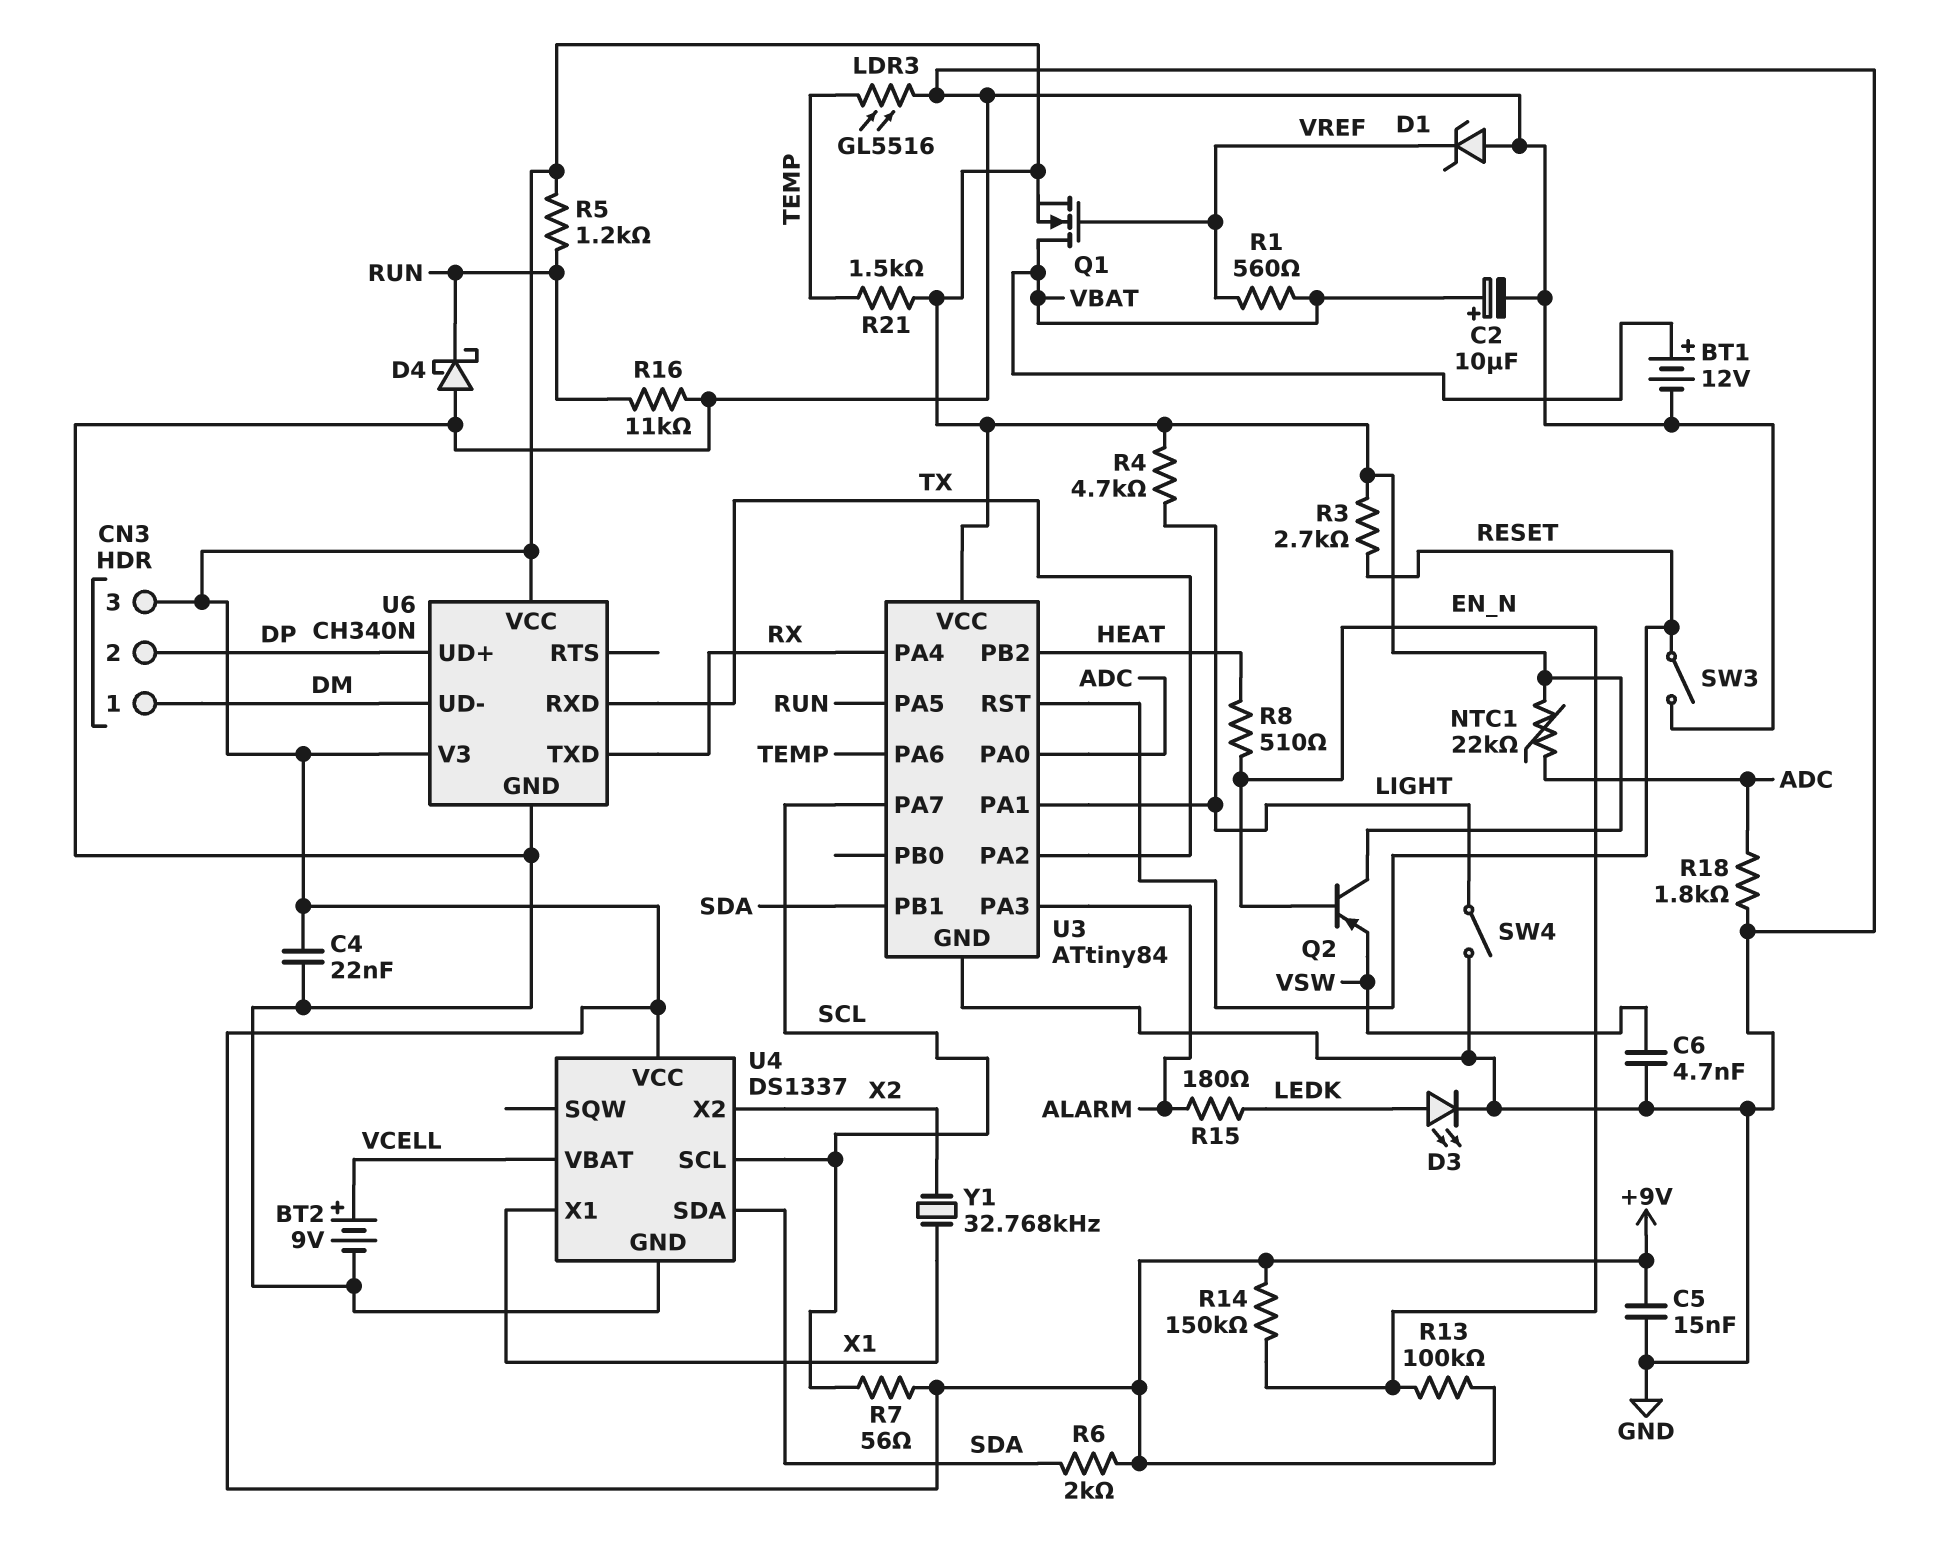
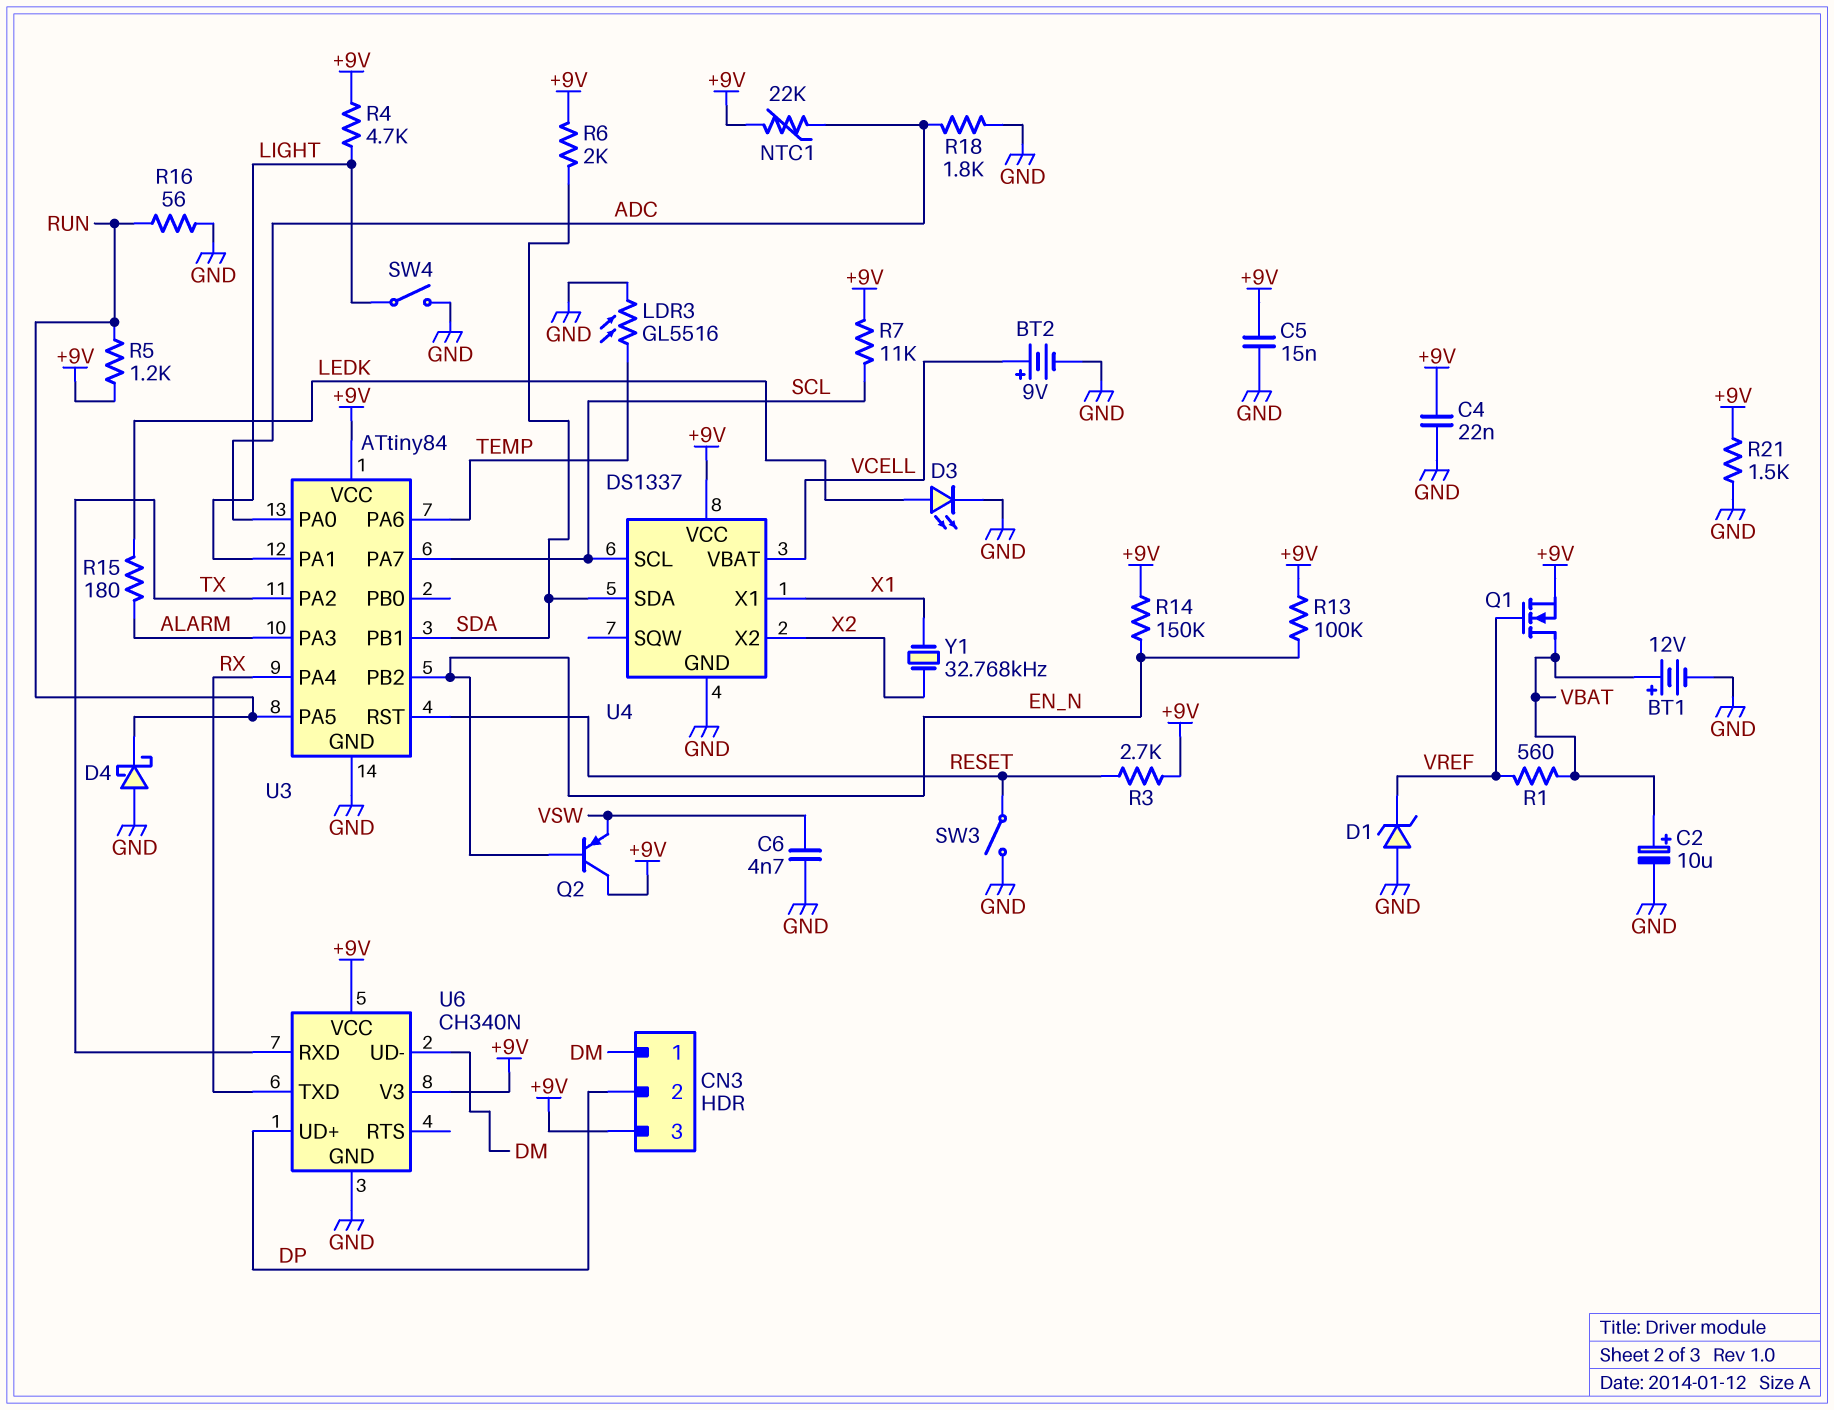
R7: 56 (+9V, SCL) -> 11k (+9V, SCL)
R8: 510 (EN_N, HEAT) -> none
R16: 11k (GND, RUN) -> 56 (GND, RUN)
R21: 1.5k (+9V, TEMP) -> 1.5k (+9V, GND)
U3 pin PB2: HEAT -> EN_N

